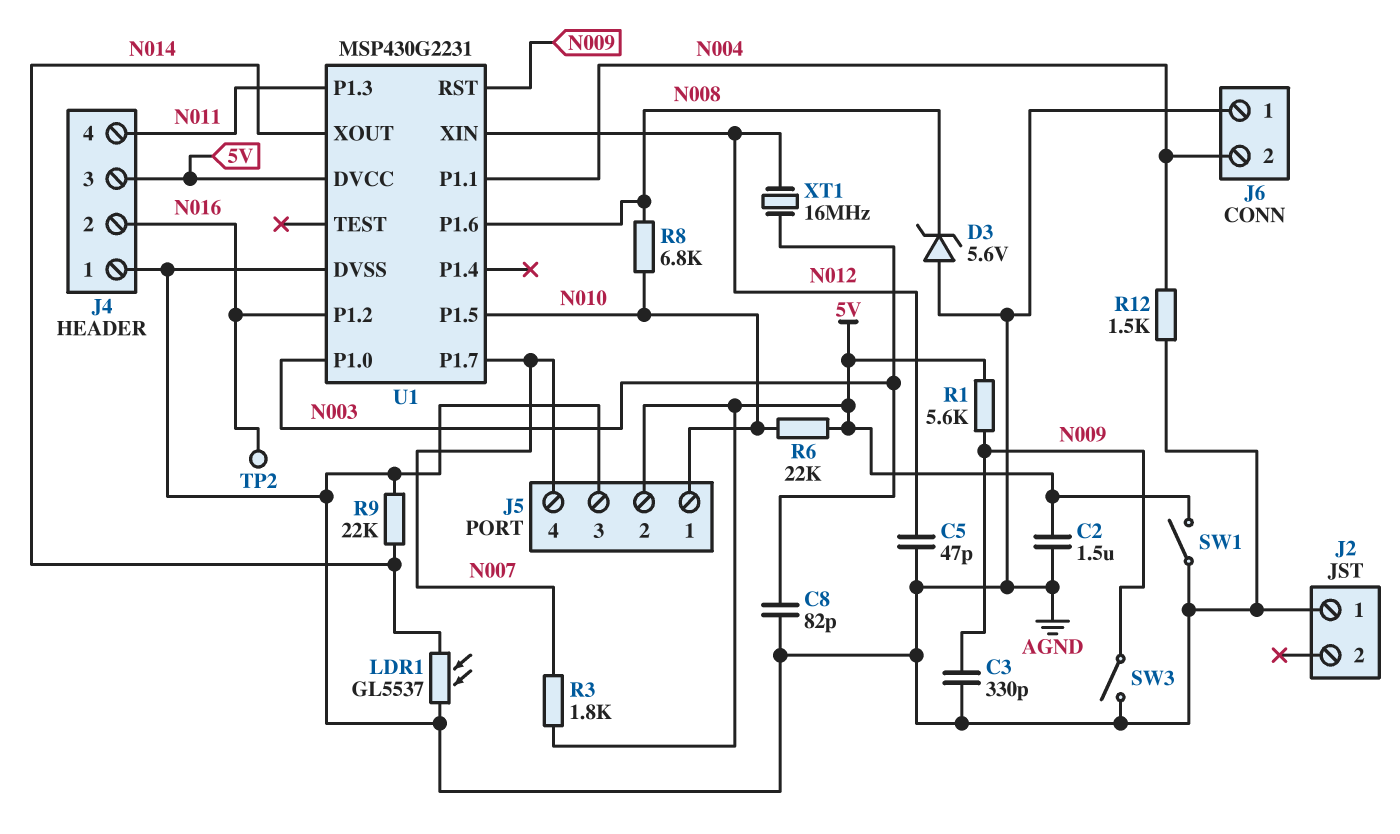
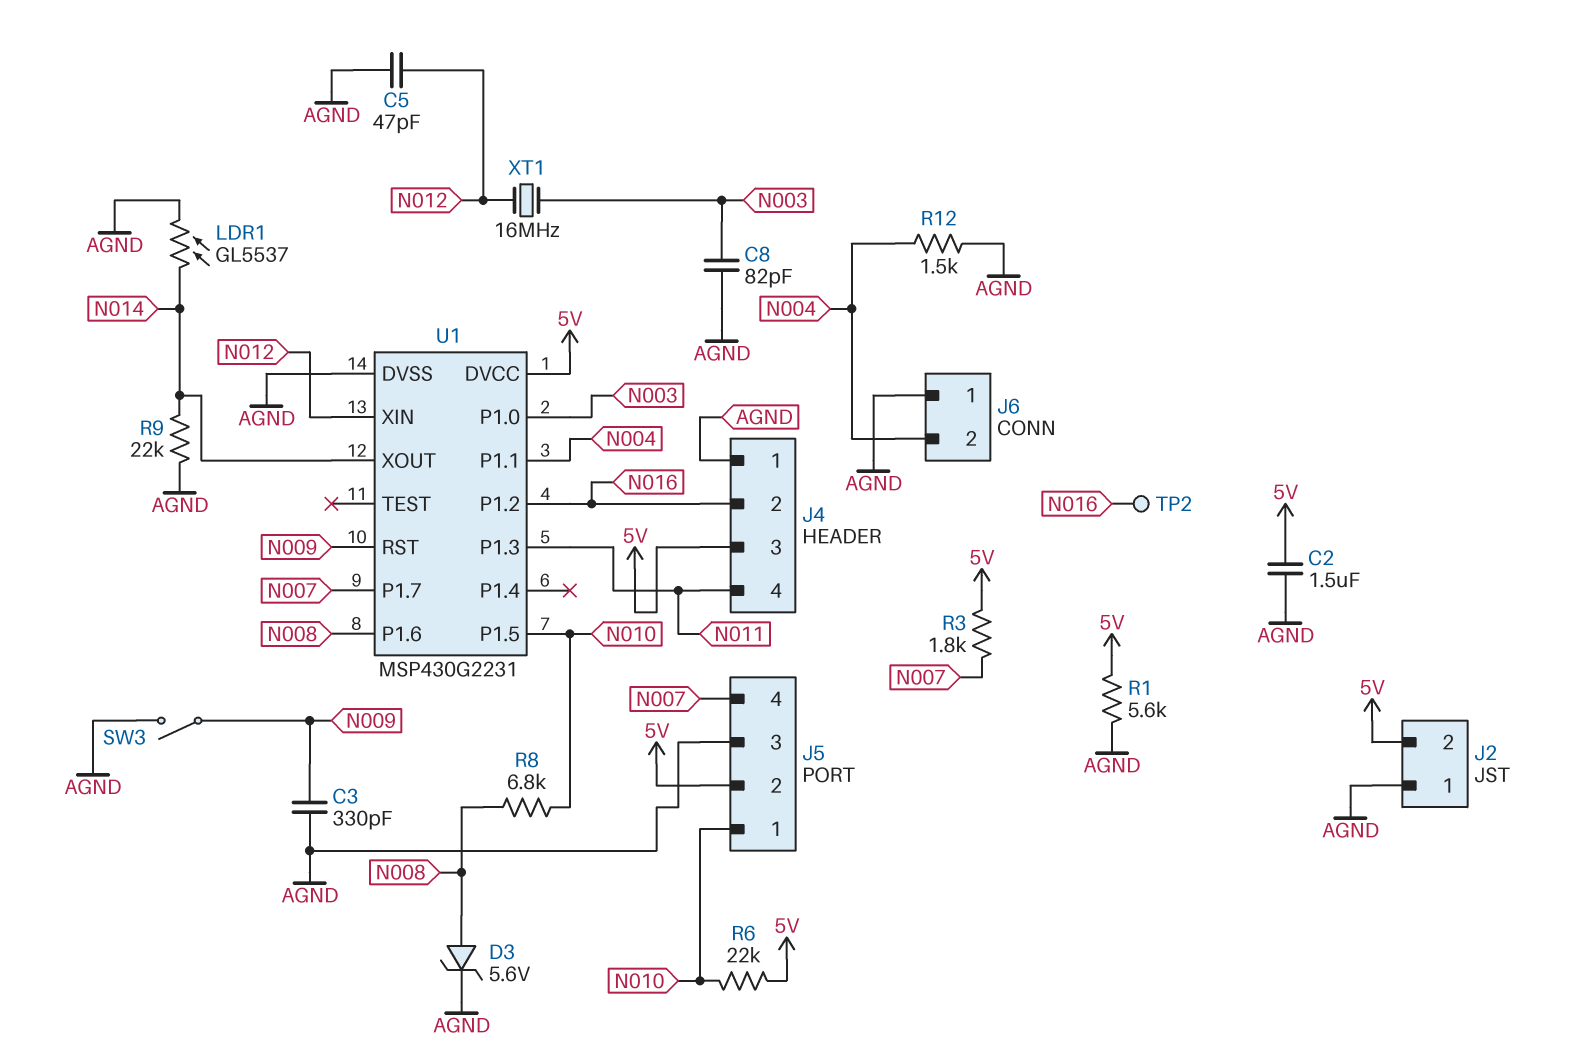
D3: zener 5.6V (A AGND, K N008) -> zener 5.6V (A N008, K AGND)
J2 pin 2: none -> 5V
R1: 5.6k (5V, N009) -> 5.6k (5V, AGND)
SW1: switch (5V, AGND) -> none

